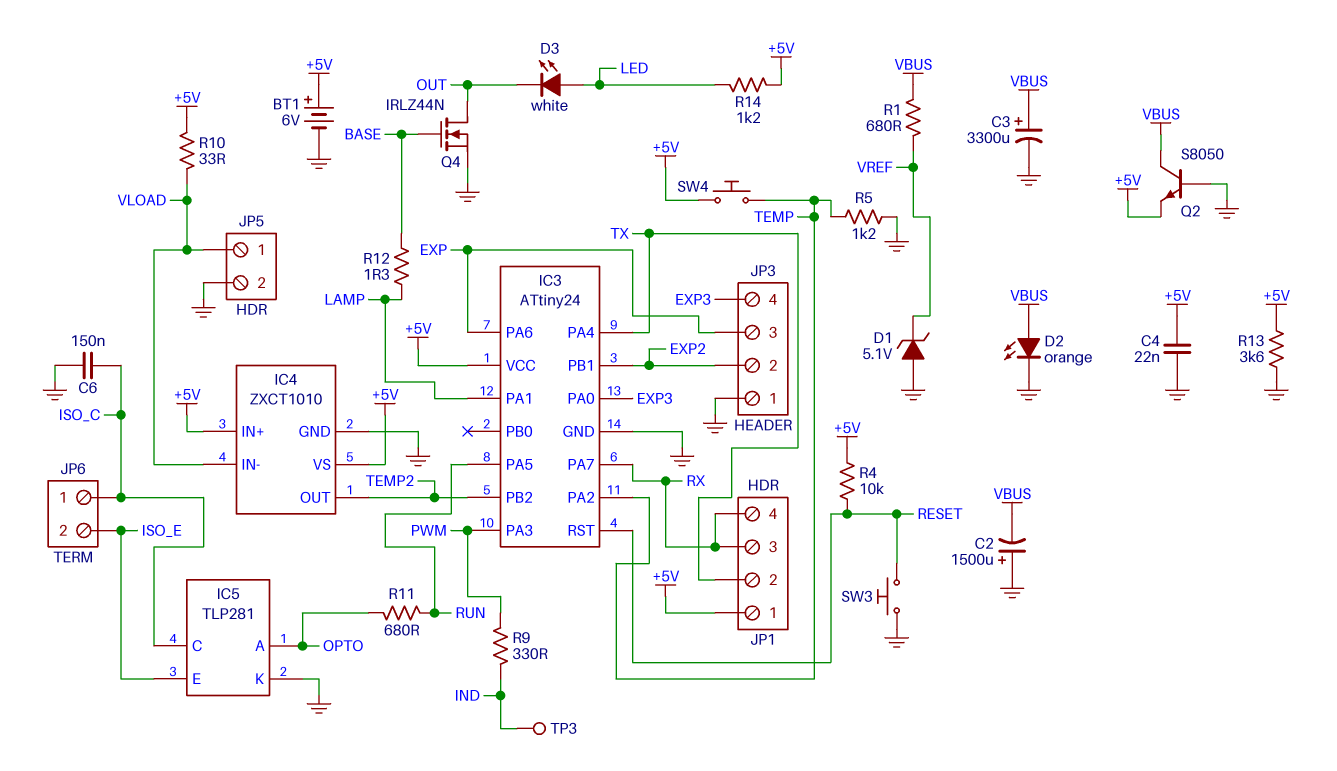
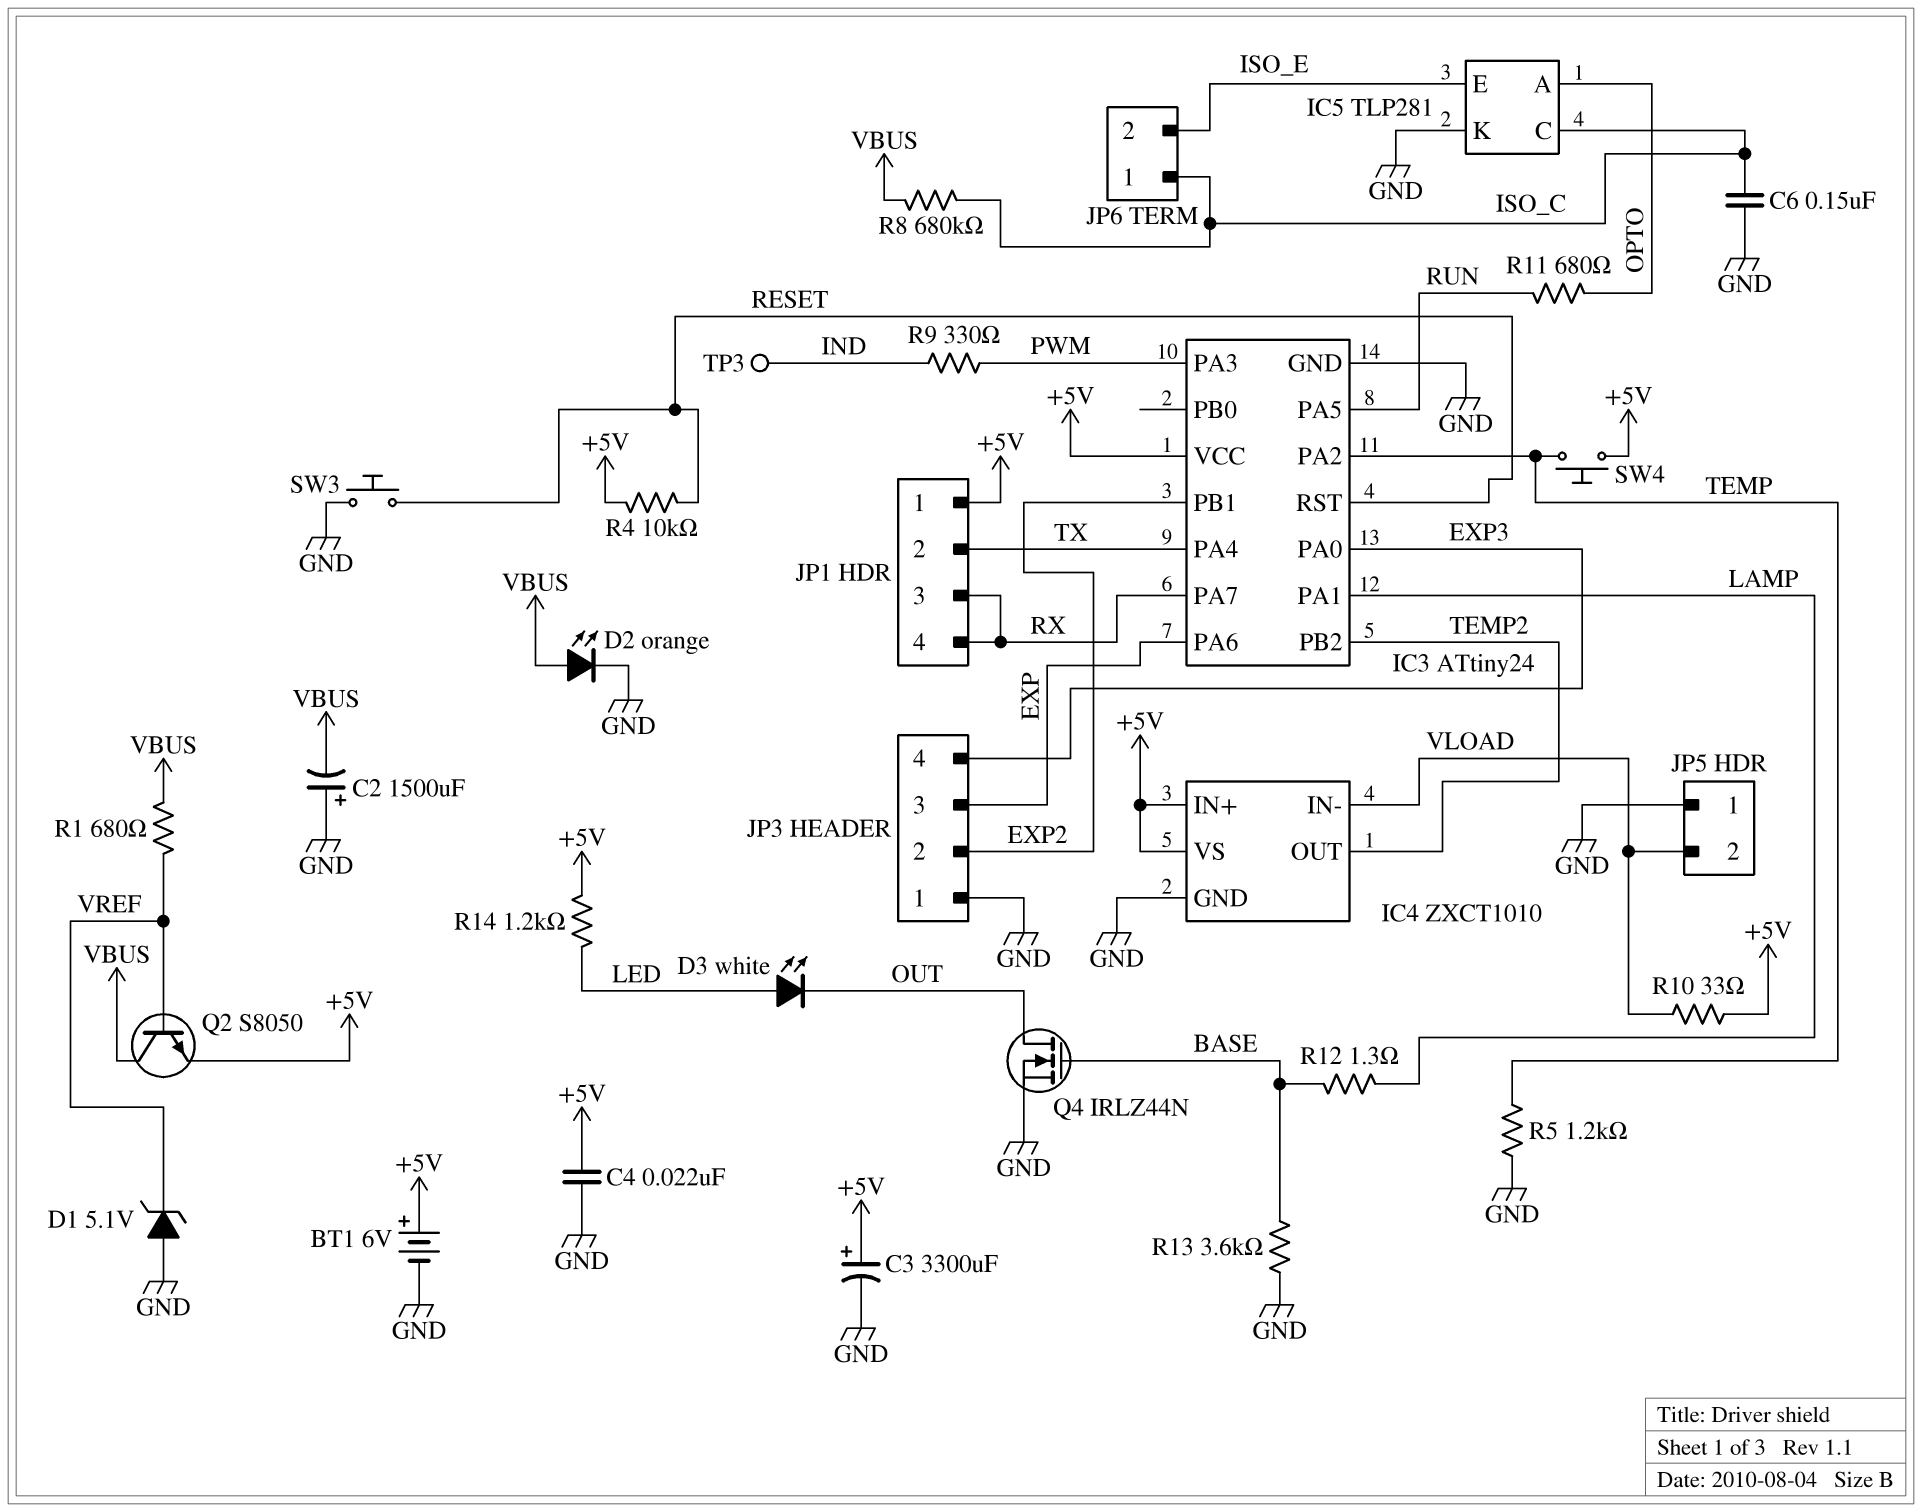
C3: 3300uF (plus VBUS, minus GND) -> 3300uF (plus +5V, minus GND)
JP5 pin 1: VLOAD -> GND
JP5 pin 2: GND -> VLOAD
Q2: NPN S8050 (B GND, C VBUS, E +5V) -> NPN S8050 (B VREF, C VBUS, E +5V)
R8: none -> 680k (ISO_C, VBUS)
R13: 3.6k (+5V, GND) -> 3.6k (BASE, GND)

